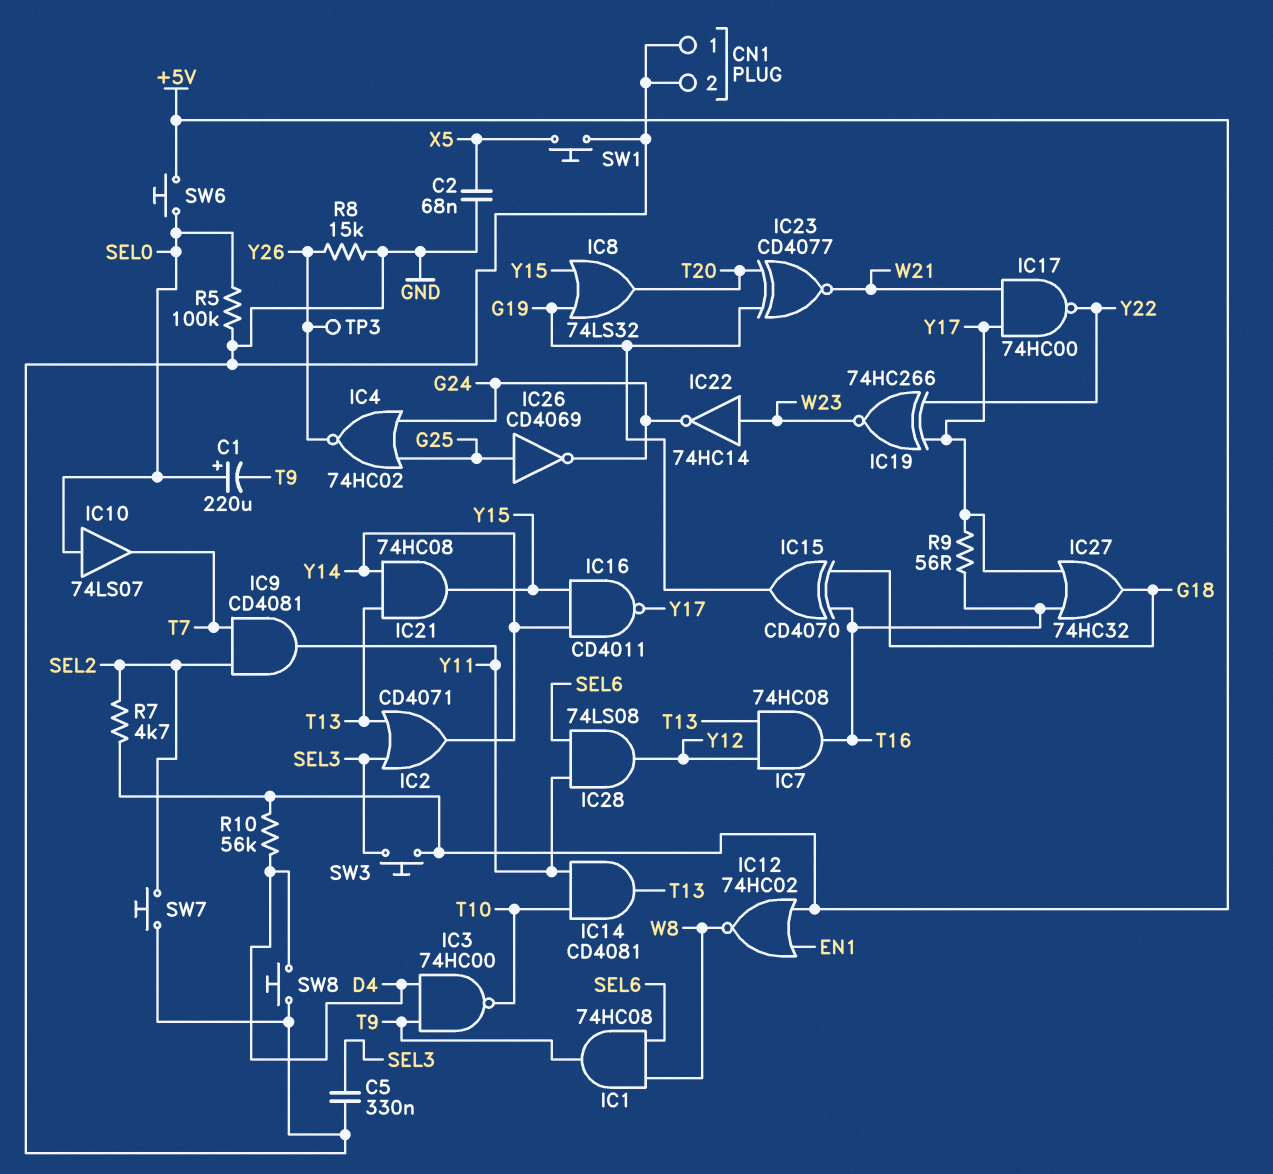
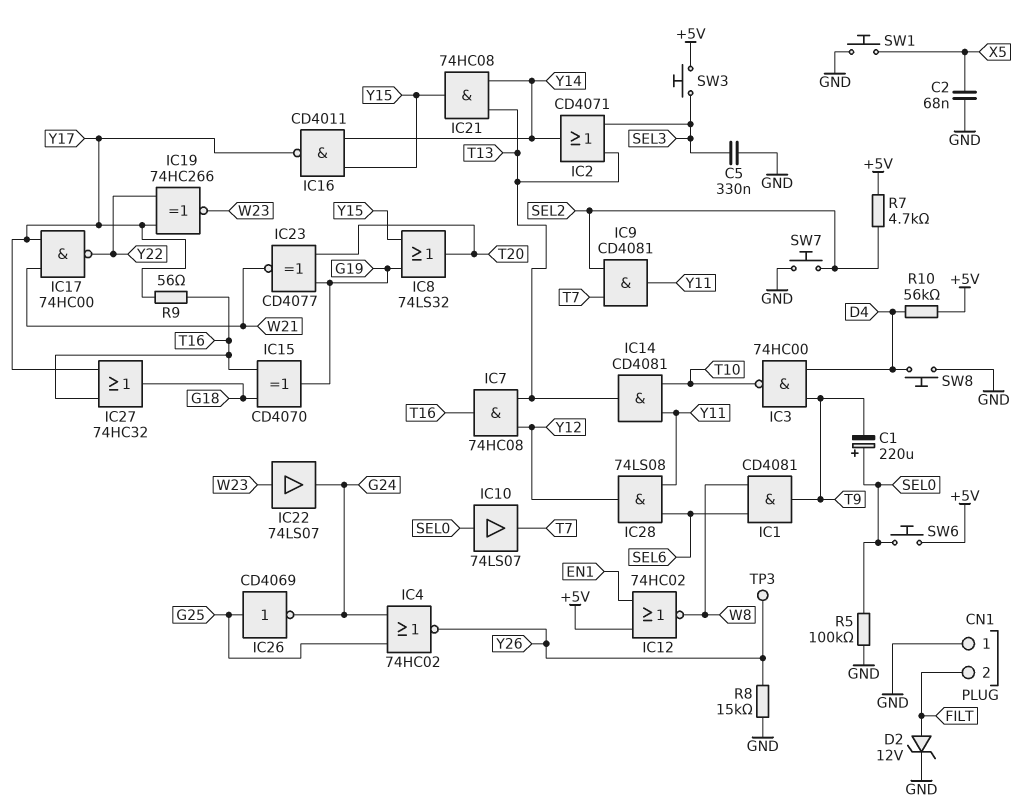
CN1 pin 2: GND -> FILT
D2: none -> zener 12V (A FILT, K GND)
IC1: AND 74HC08 (in SEL6, in W8, out T9) -> AND CD4081 (in SEL6, in W8, out T9)
IC22: NOT 74HC14 (in W23, out G24) -> buffer 74LS07 (in W23, out G24)

